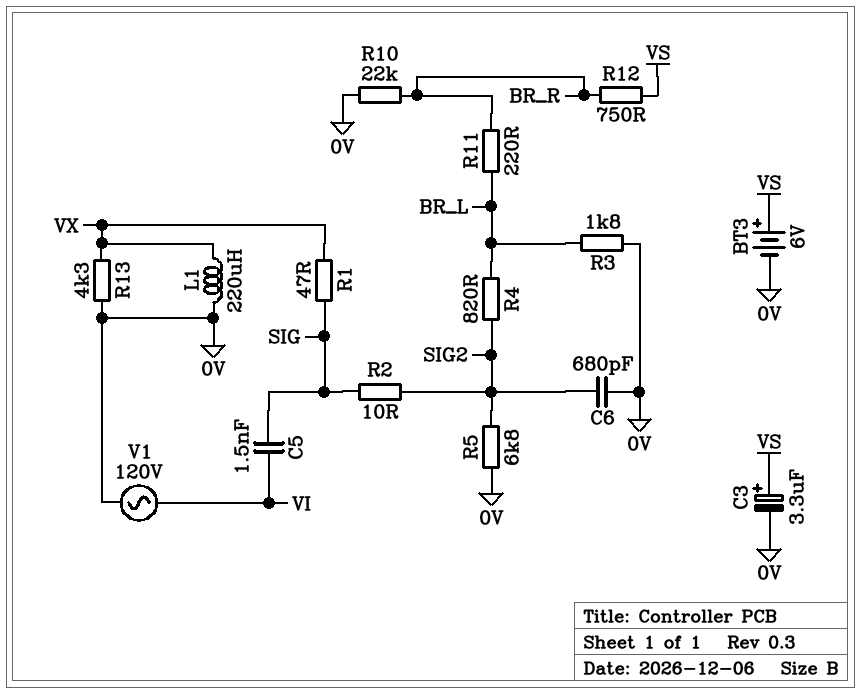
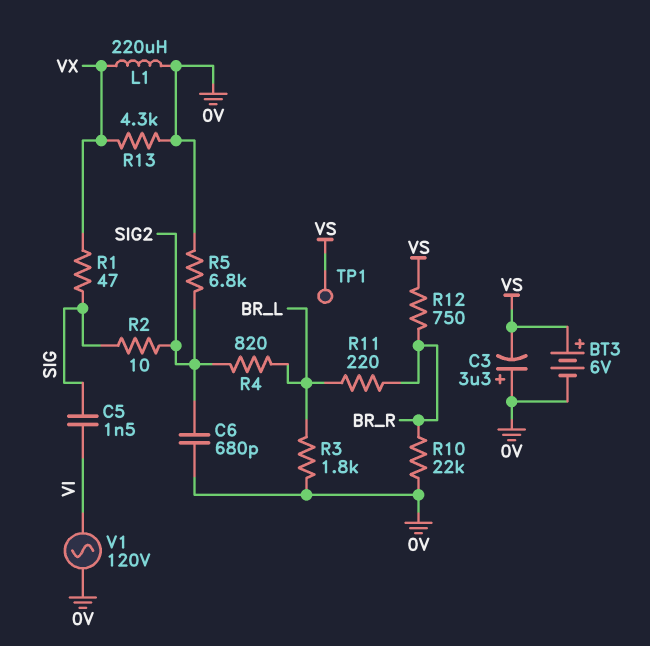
C3: 3.3uF (plus VS, minus 0V) -> 3.3uF (plus 0V, minus VS)
TP1: none -> test point (VS)

